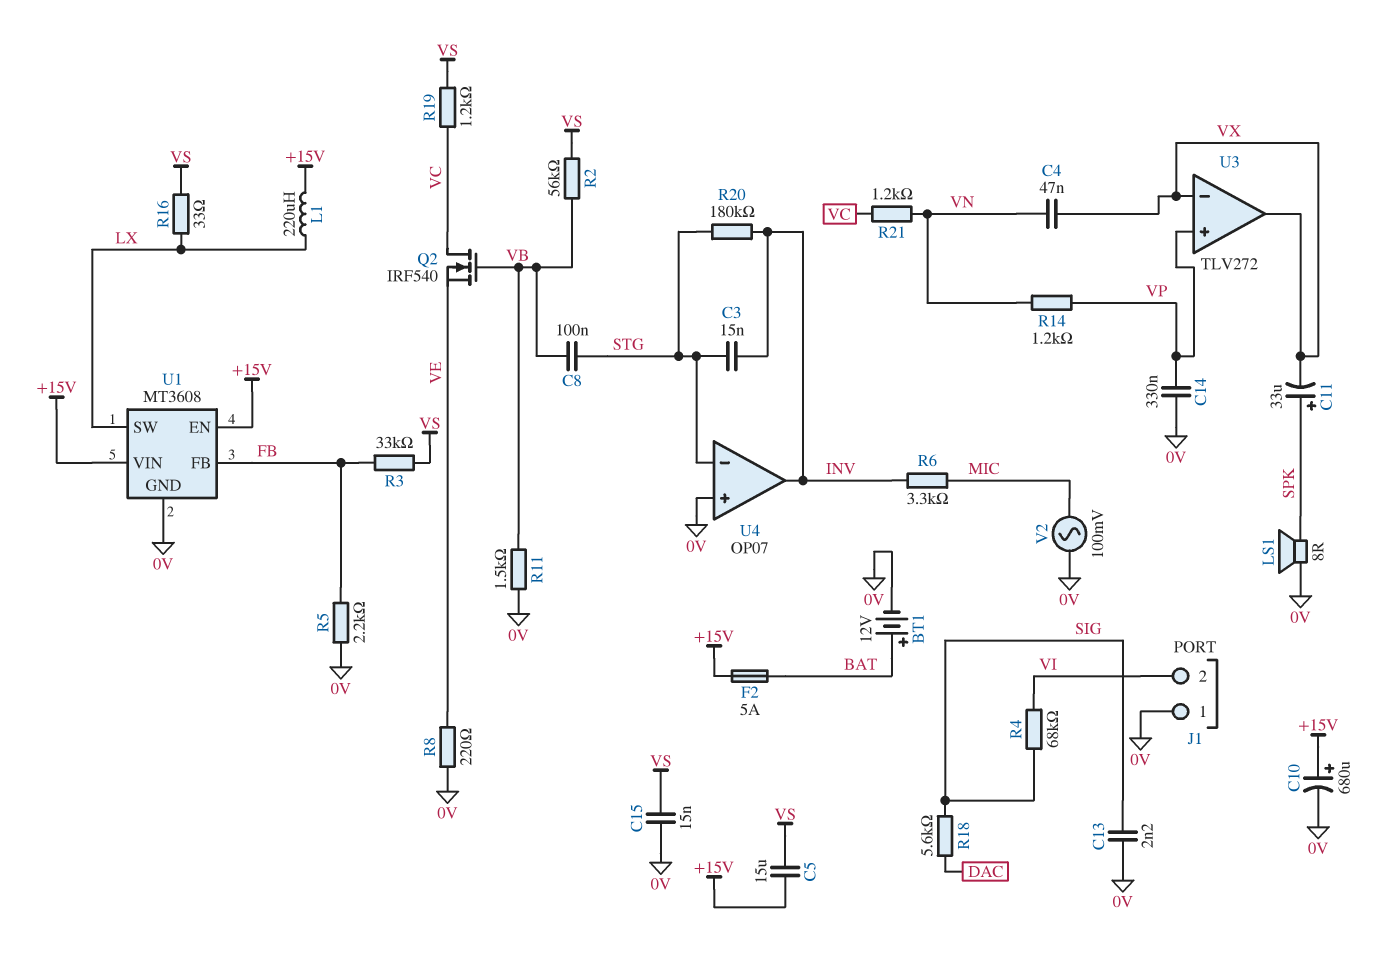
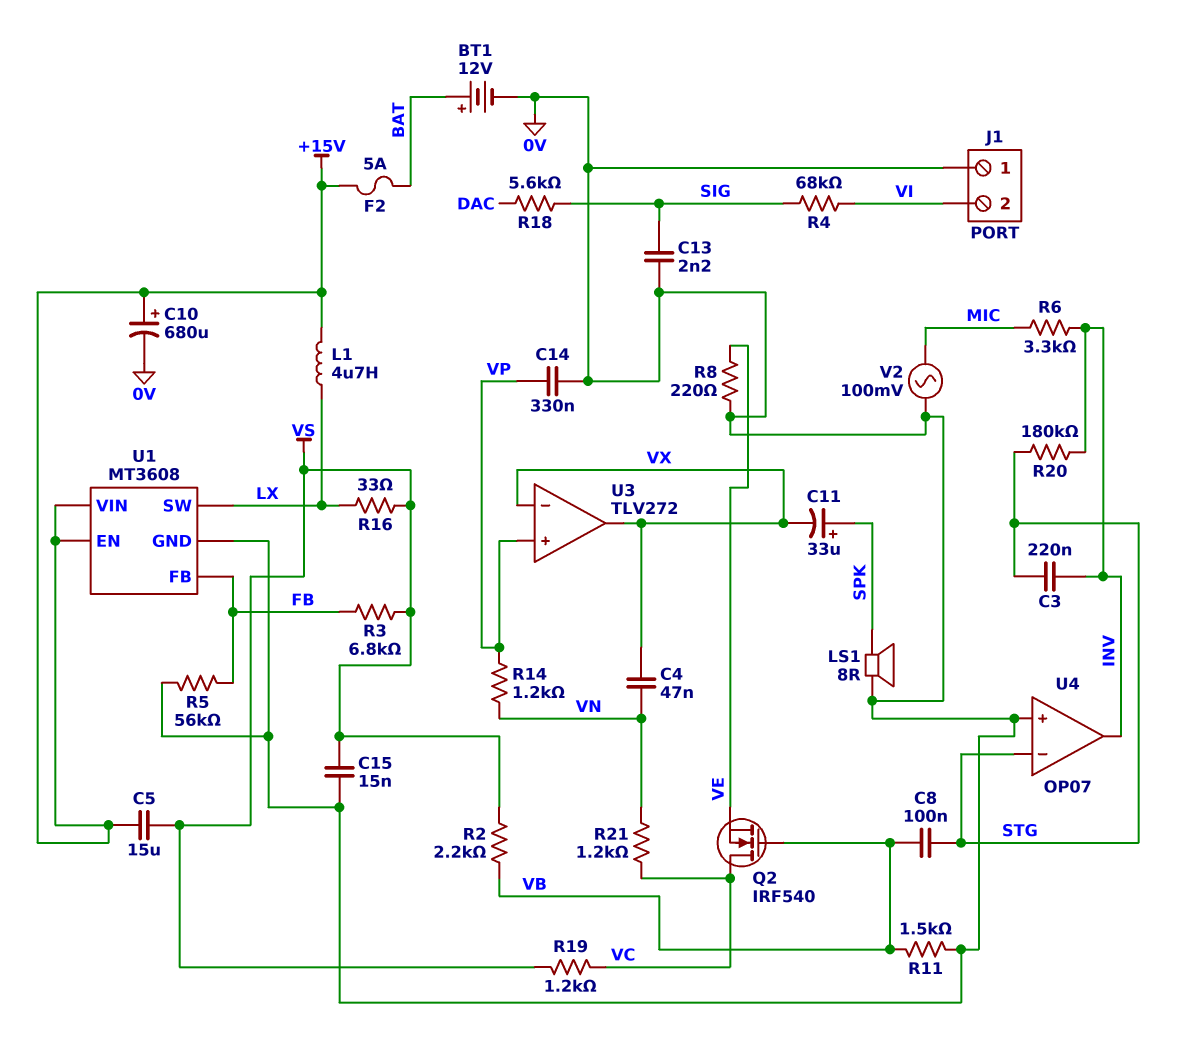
C3: 15nF (INV, STG) -> 220nF (INV, STG)
L1: 220uH (+15V, LX) -> 4.7uH (+15V, LX)
R2: 56k (VB, VS) -> 2.2k (VB, VS)
R3: 33k (FB, VS) -> 6.8k (FB, VS)
R5: 2.2k (0V, FB) -> 56k (0V, FB)

